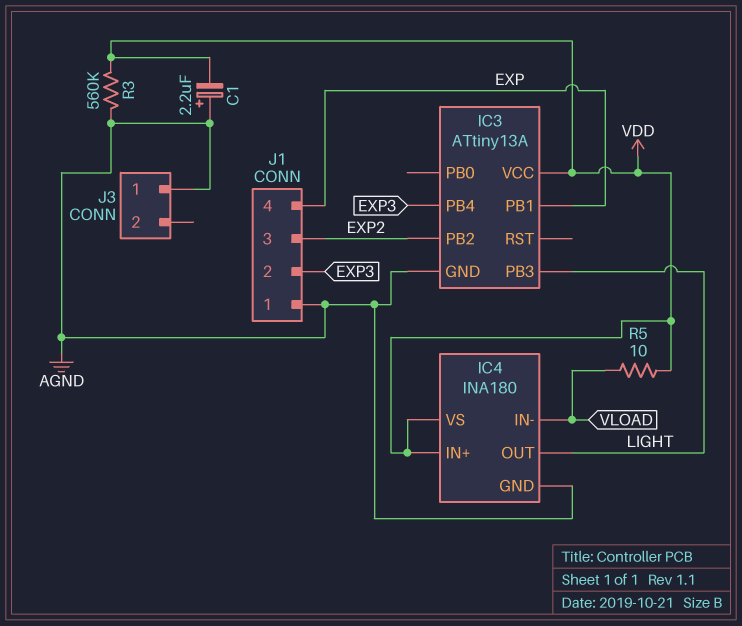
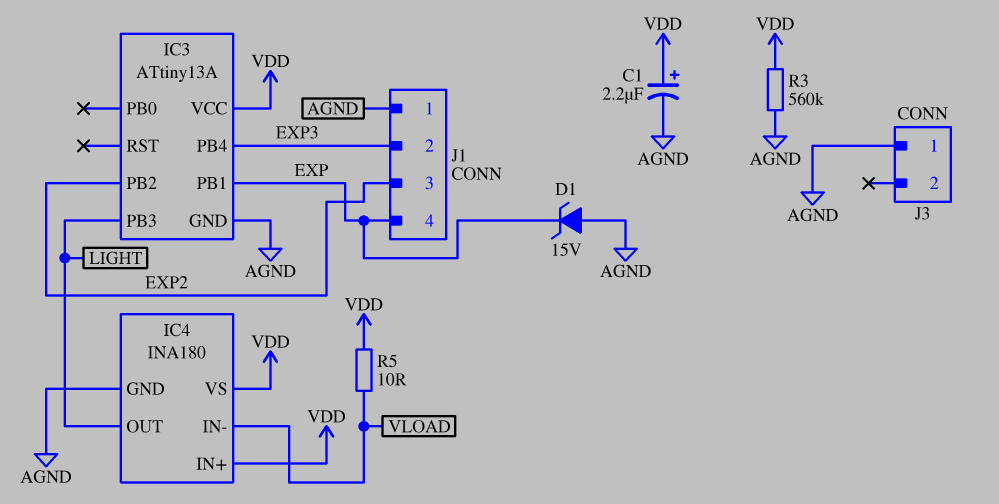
C1: 2.2uF (plus AGND, minus VDD) -> 2.2uF (plus VDD, minus AGND)
D1: none -> zener 15V (A AGND, K EXP)

